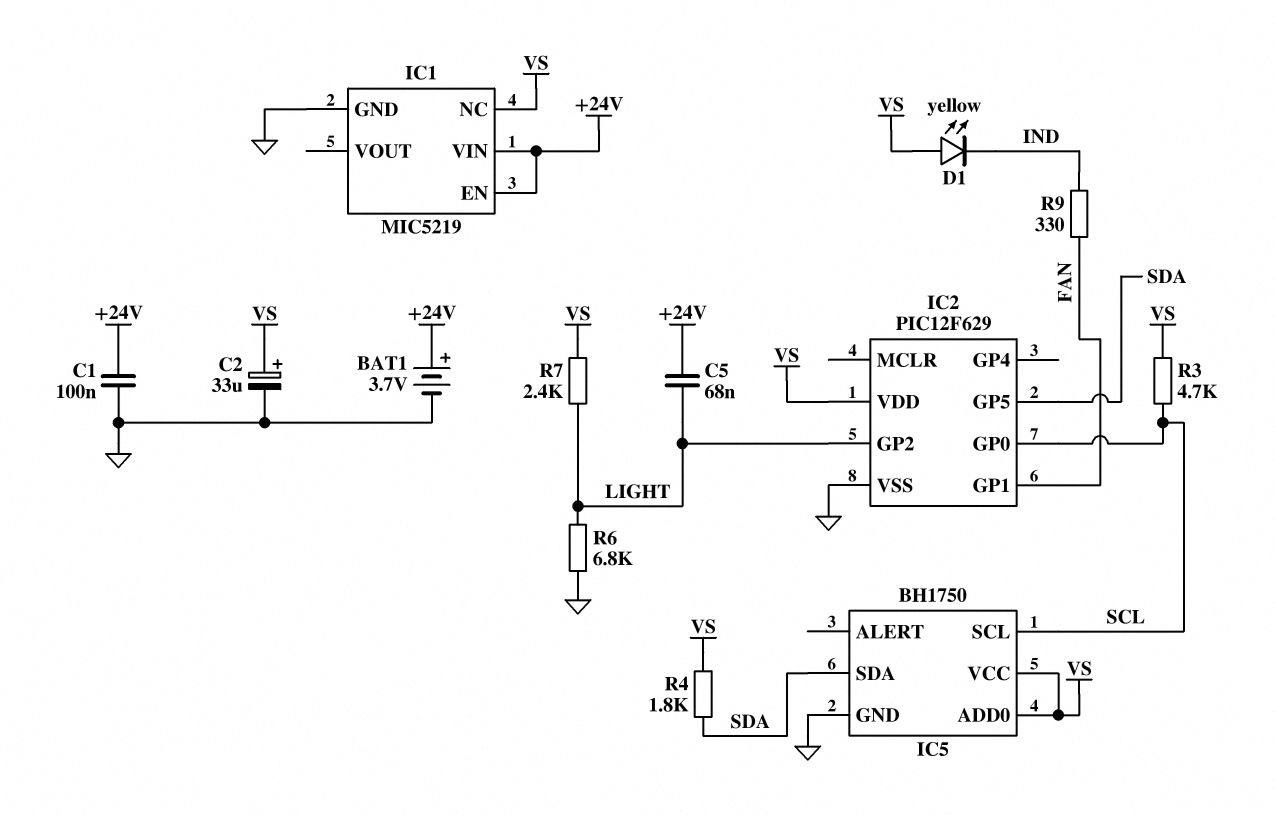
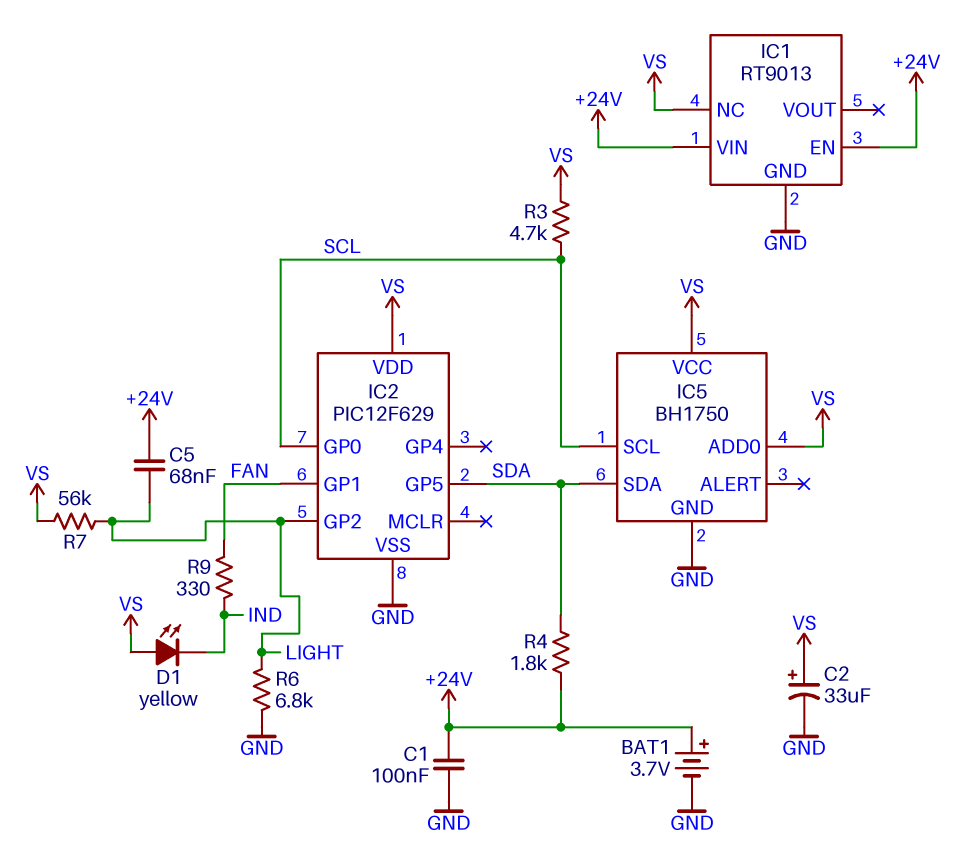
IC1: MIC5219 -> RT9013
R4: 1.8k (SDA, VS) -> 1.8k (+24V, SDA)
R7: 2.4k (LIGHT, VS) -> 56k (LIGHT, VS)

